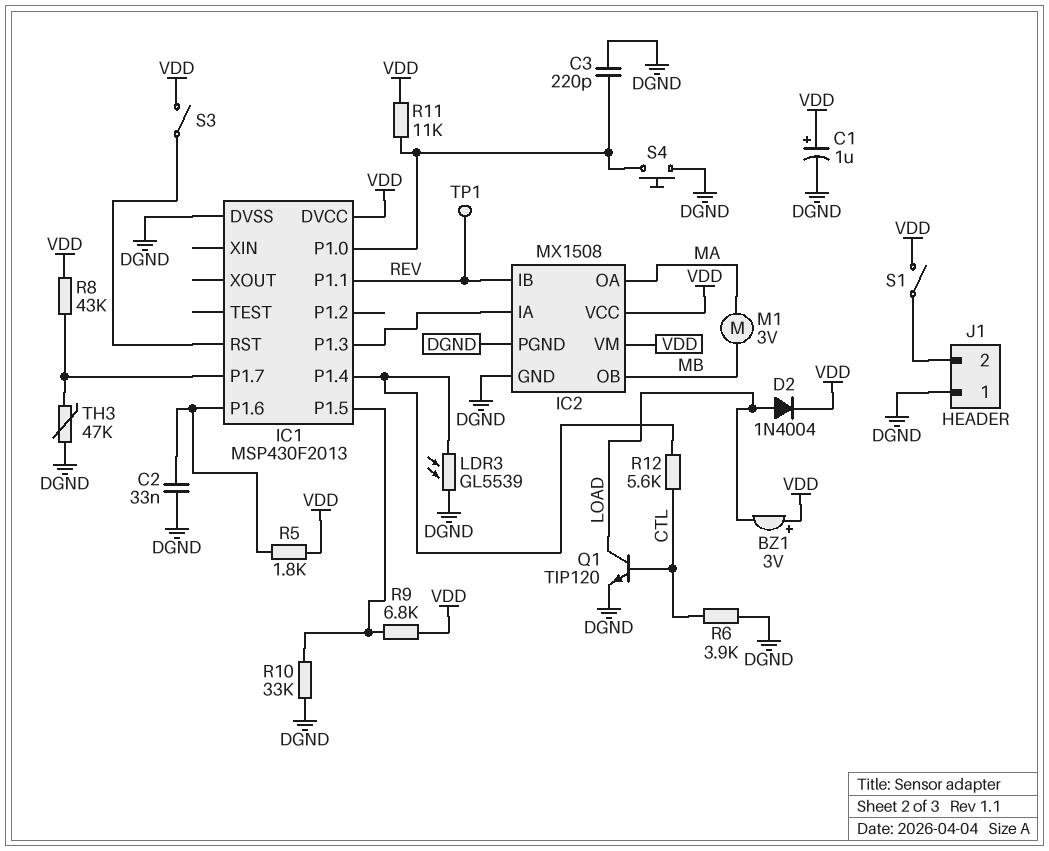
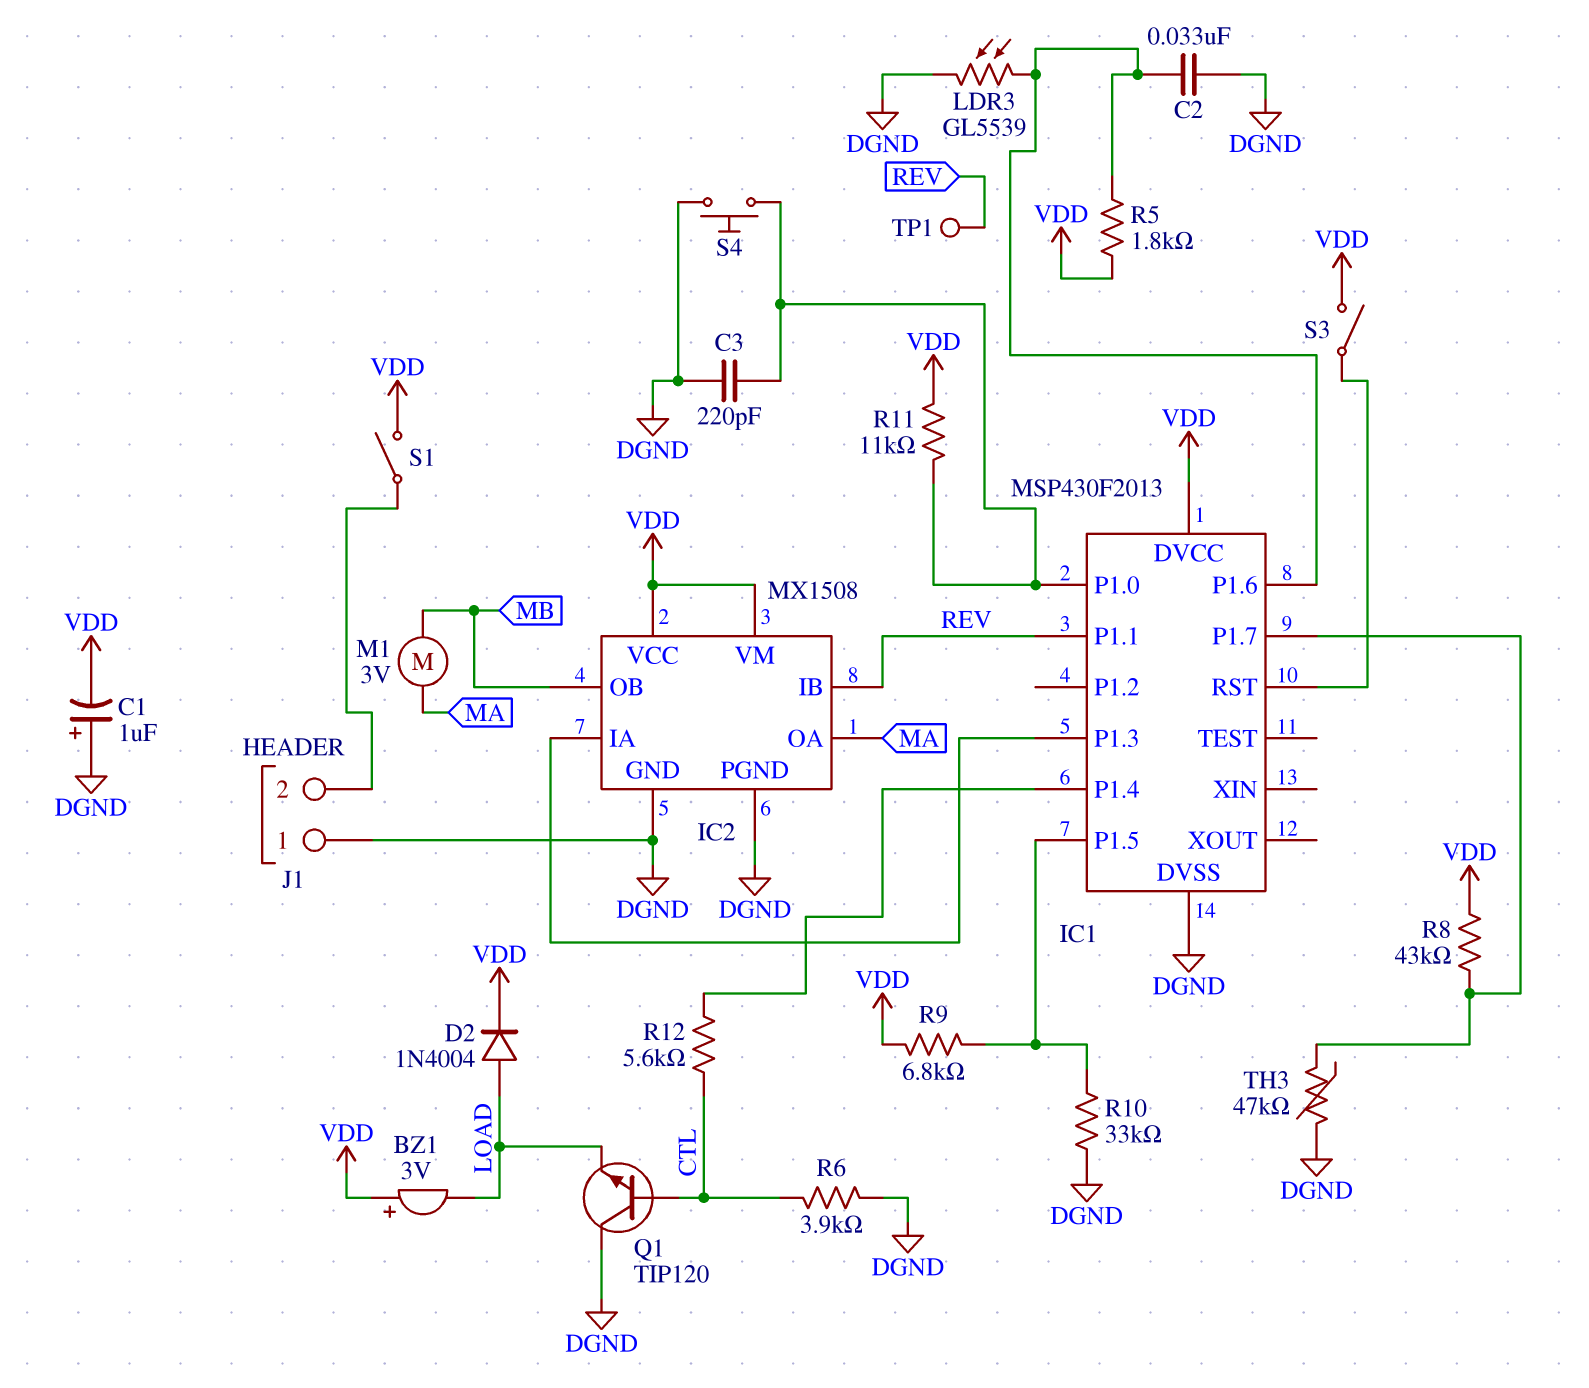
C1: 1uF (plus VDD, minus DGND) -> 1uF (plus DGND, minus VDD)
LDR3: GL5539 (DGND, IC1/P1.4) -> GL5539 (DGND, IC1/P1.6)
Q1: NPN TIP120 (B CTL, C LOAD, E DGND) -> NPN TIP120 (B CTL, C DGND, E LOAD)

